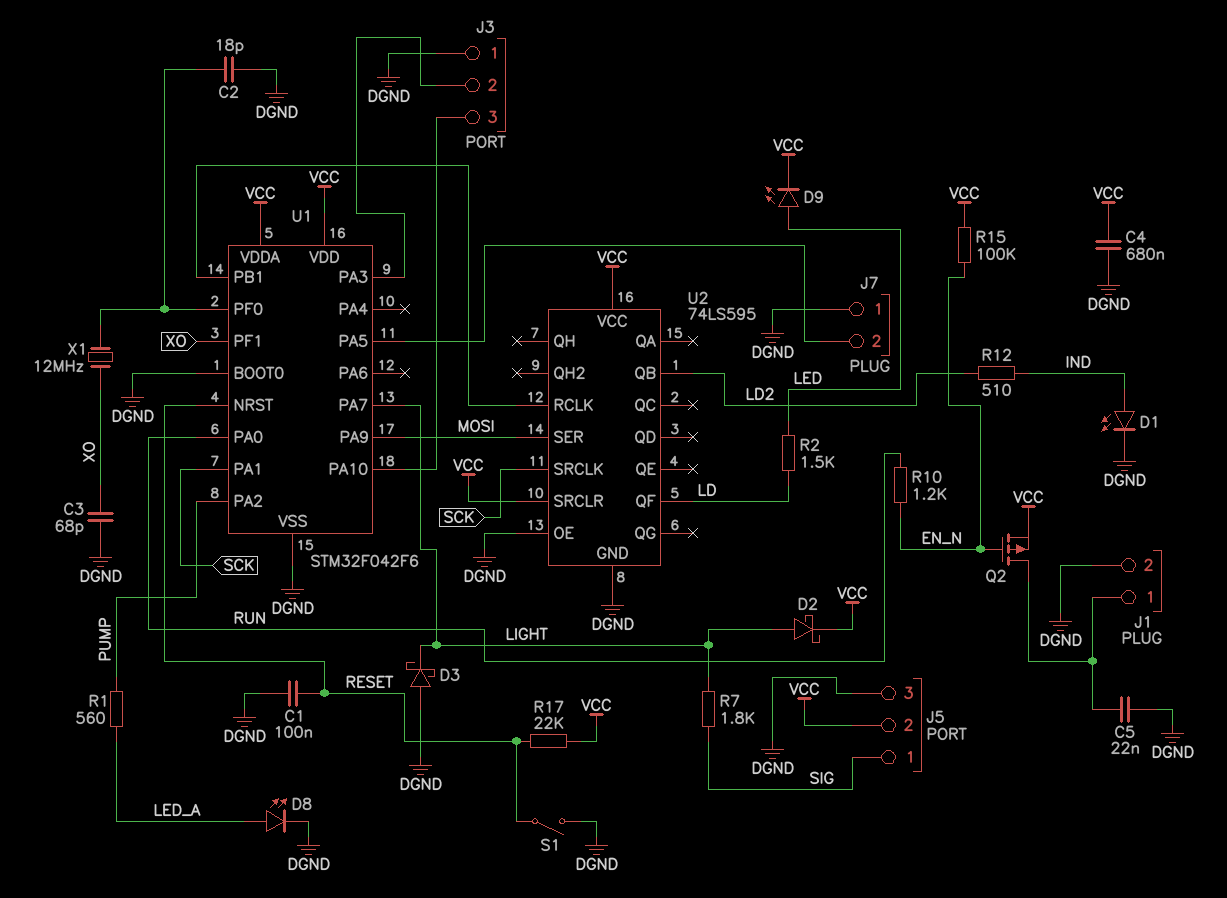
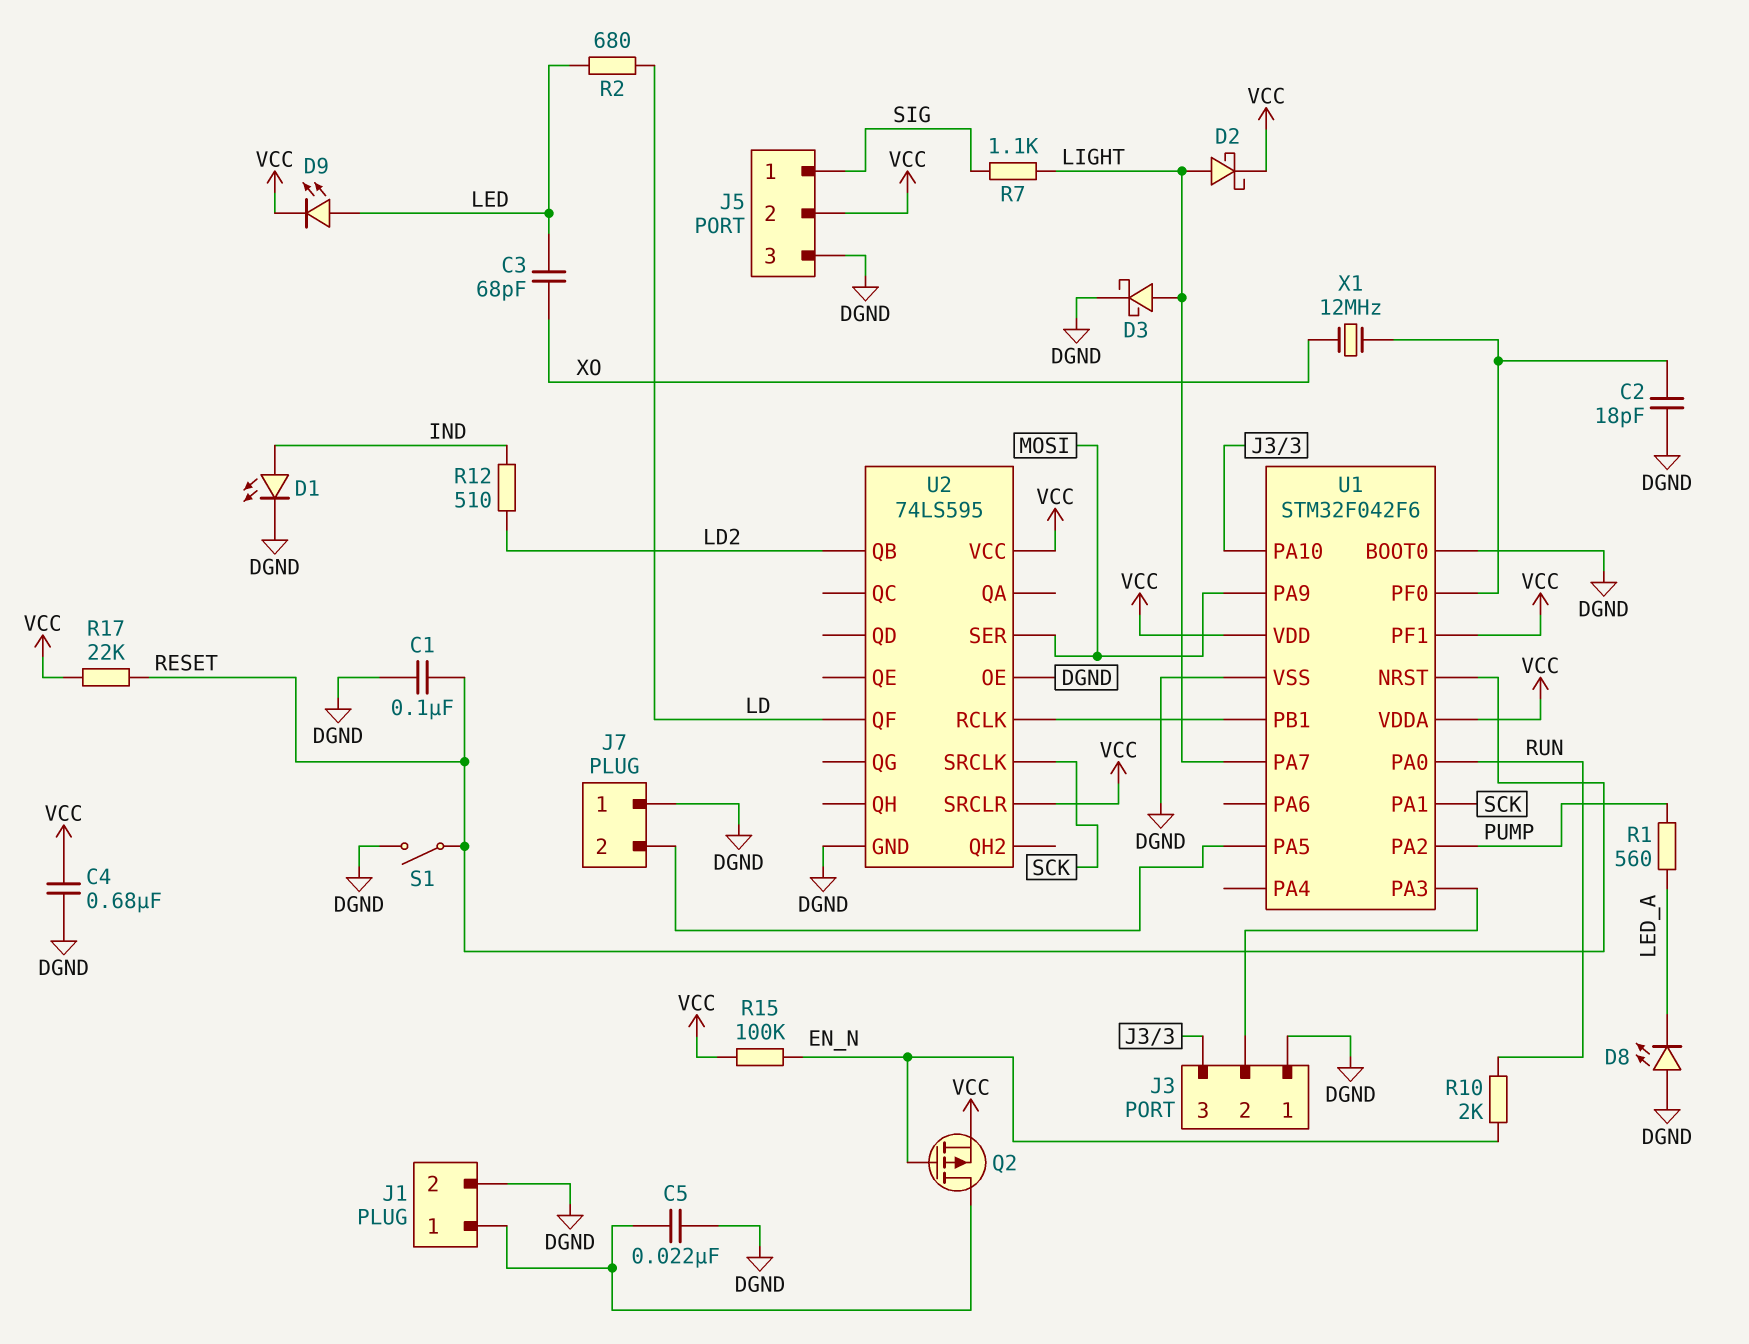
C3: 68pF (DGND, XO) -> 68pF (LED, XO)
D3: schottky (A DGND, K LIGHT) -> schottky (A LIGHT, K DGND)
D8: LED (A LED_A, K DGND) -> LED (A DGND, K LED_A)
R2: 1.5k (LD, LED) -> 680 (LD, LED)
R7: 1.8k (LIGHT, SIG) -> 1.1k (LIGHT, SIG)
R10: 1.2k (EN_N, RUN) -> 2k (EN_N, RUN)
U1 pin PF1: XO -> VCC

